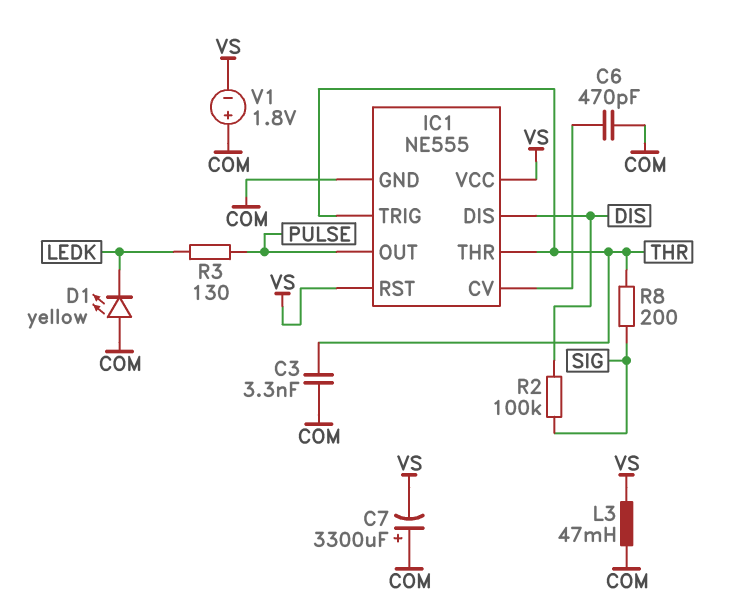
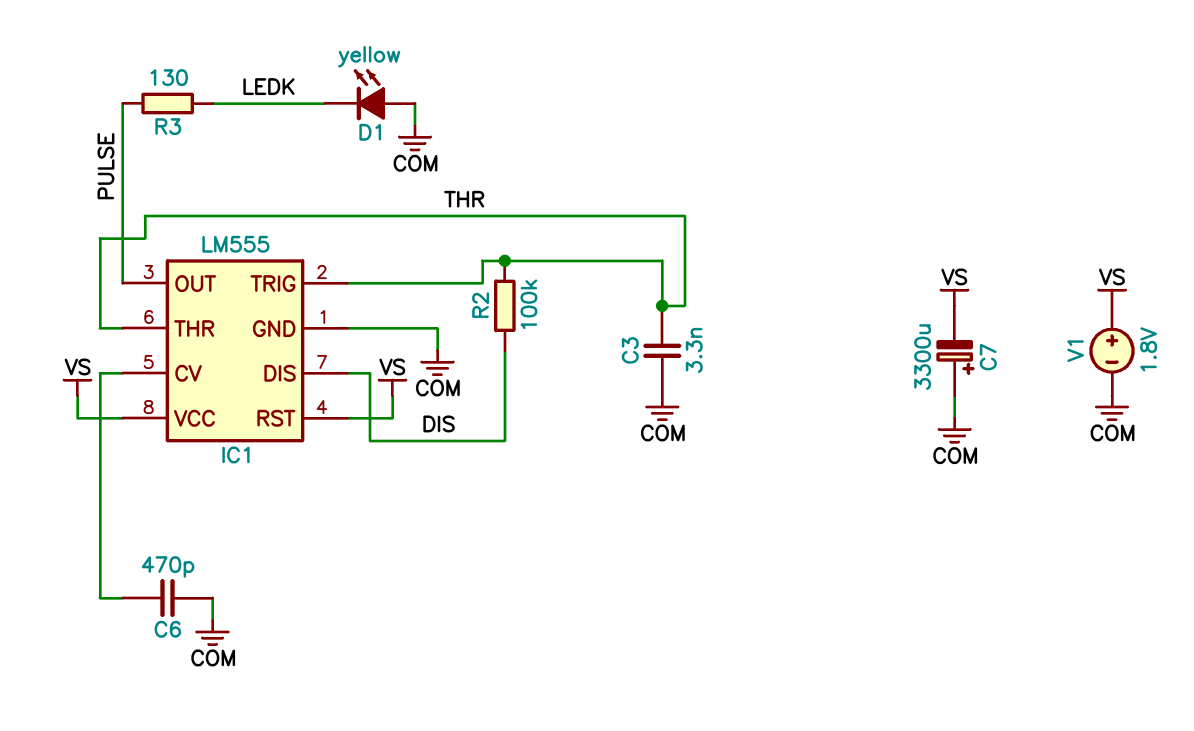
IC1: NE555 -> LM555
L3: 47mH (COM, VS) -> none
R2: 100k (DIS, SIG) -> 100k (DIS, THR)
R8: 200 (SIG, THR) -> none
V1: 1.8V (plus COM, minus VS) -> 1.8V (plus VS, minus COM)

